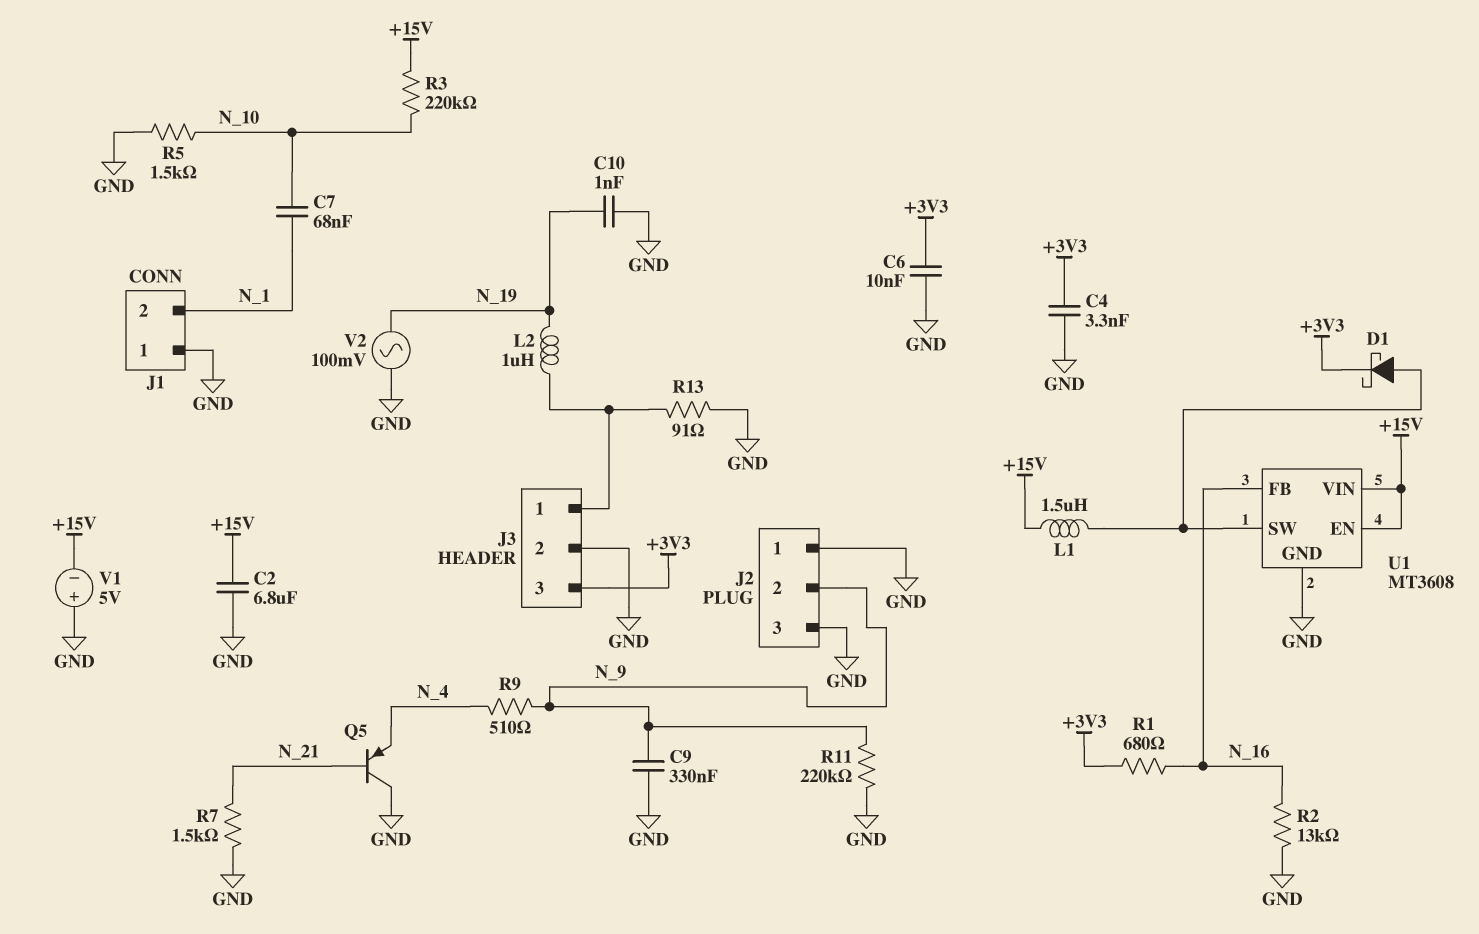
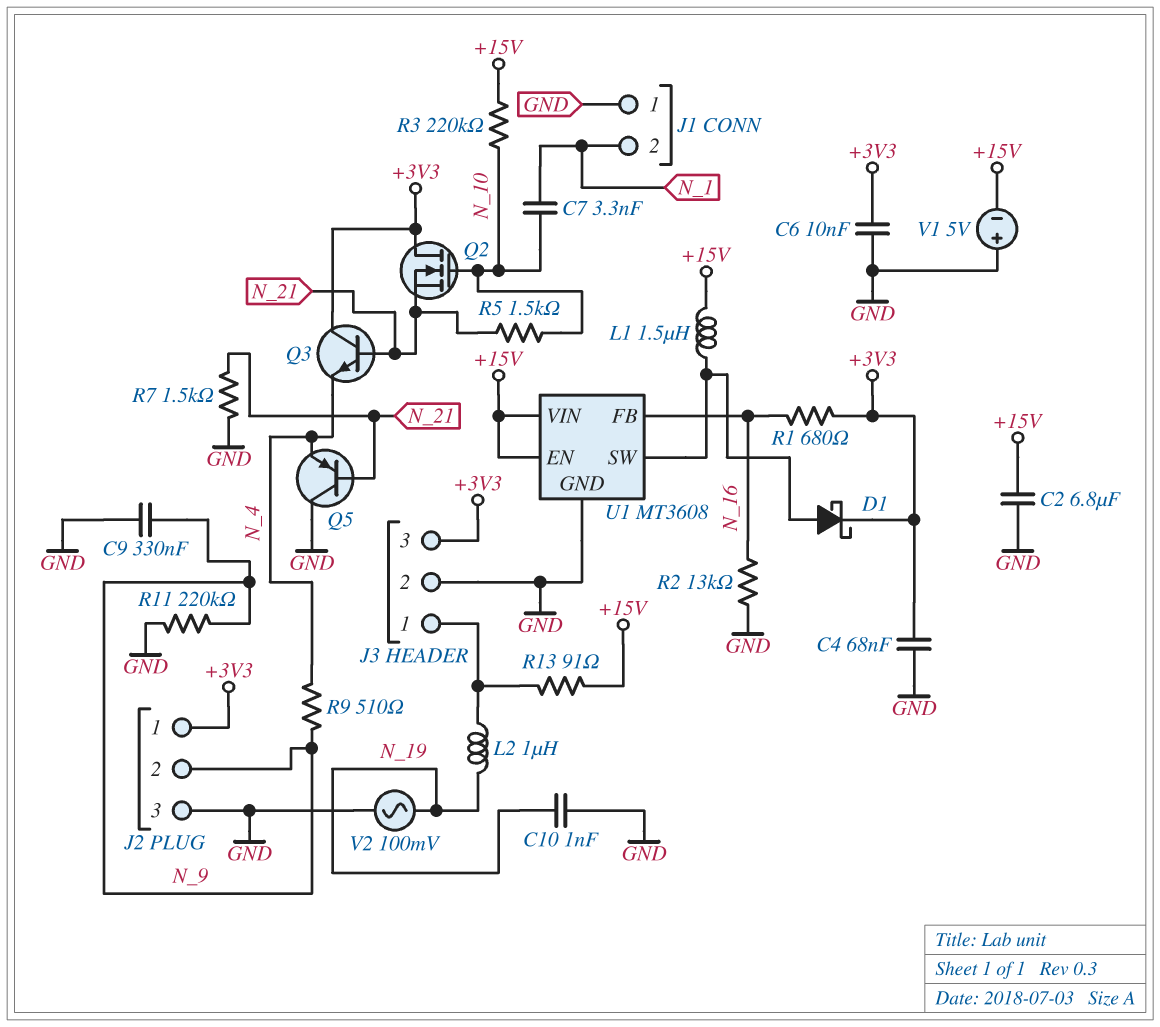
C4: 3.3nF (+3V3, GND) -> 68nF (+3V3, GND)
C7: 68nF (N_1, N_10) -> 3.3nF (N_1, N_10)
J2 pin 1: GND -> +3V3
Q2: none -> NMOS (G N_10, D +3V3, S N_21)
Q3: none -> NPN (B N_21, C +3V3, E N_4)
R5: 1.5k (GND, N_10) -> 1.5k (N_10, N_21)
R13: 91 (GND, J3/1) -> 91 (+15V, J3/1)

